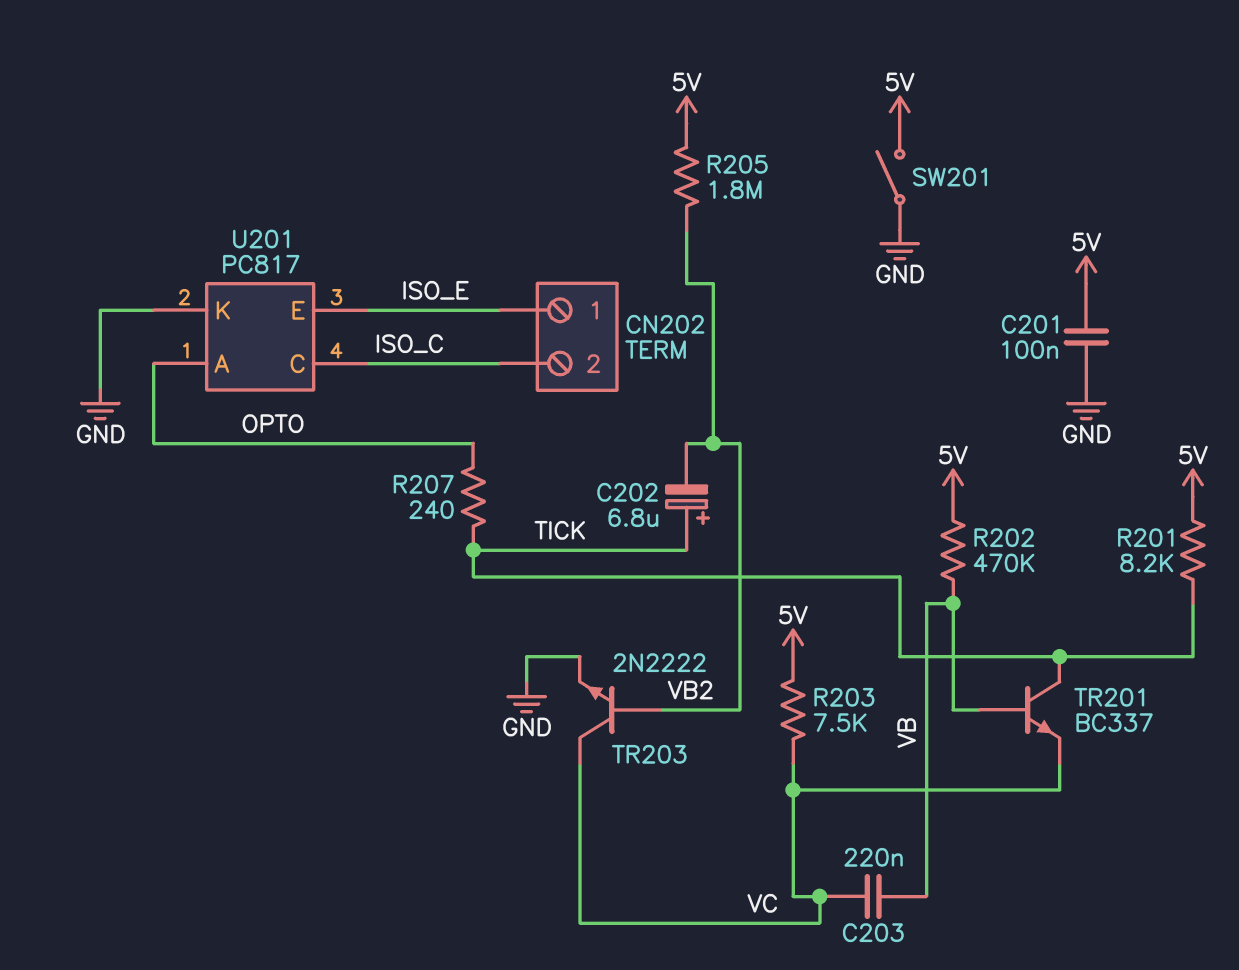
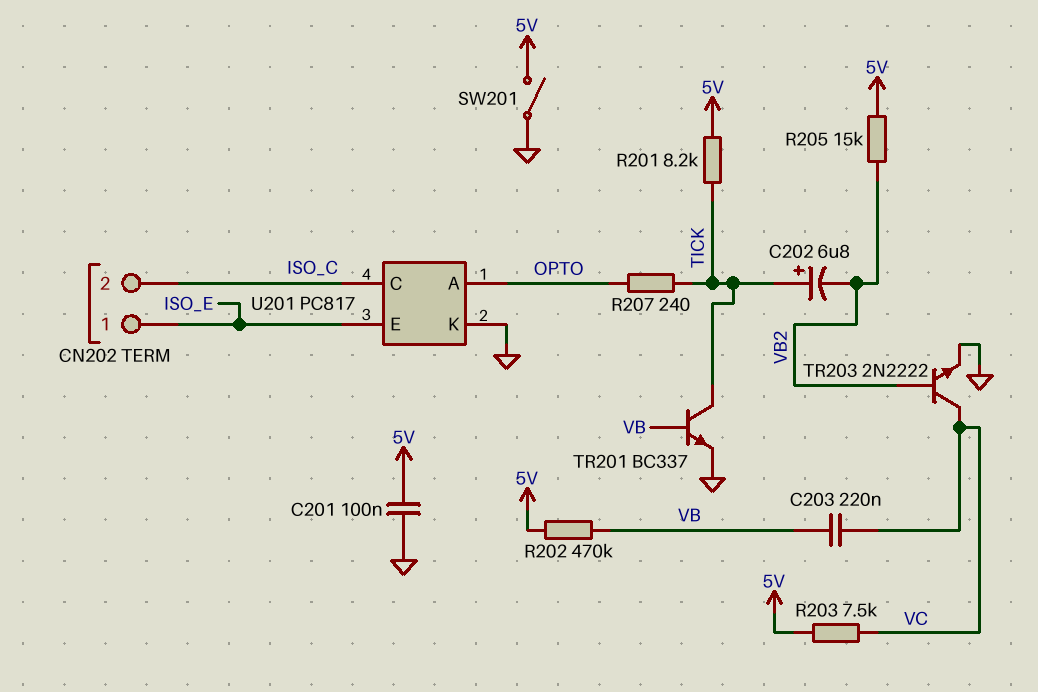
R205: 1.8M (5V, VB2) -> 15k (5V, VB2)
TR201: NPN BC337 (B VB, C TICK, E VC) -> NPN BC337 (B VB, C TICK, E GND)

